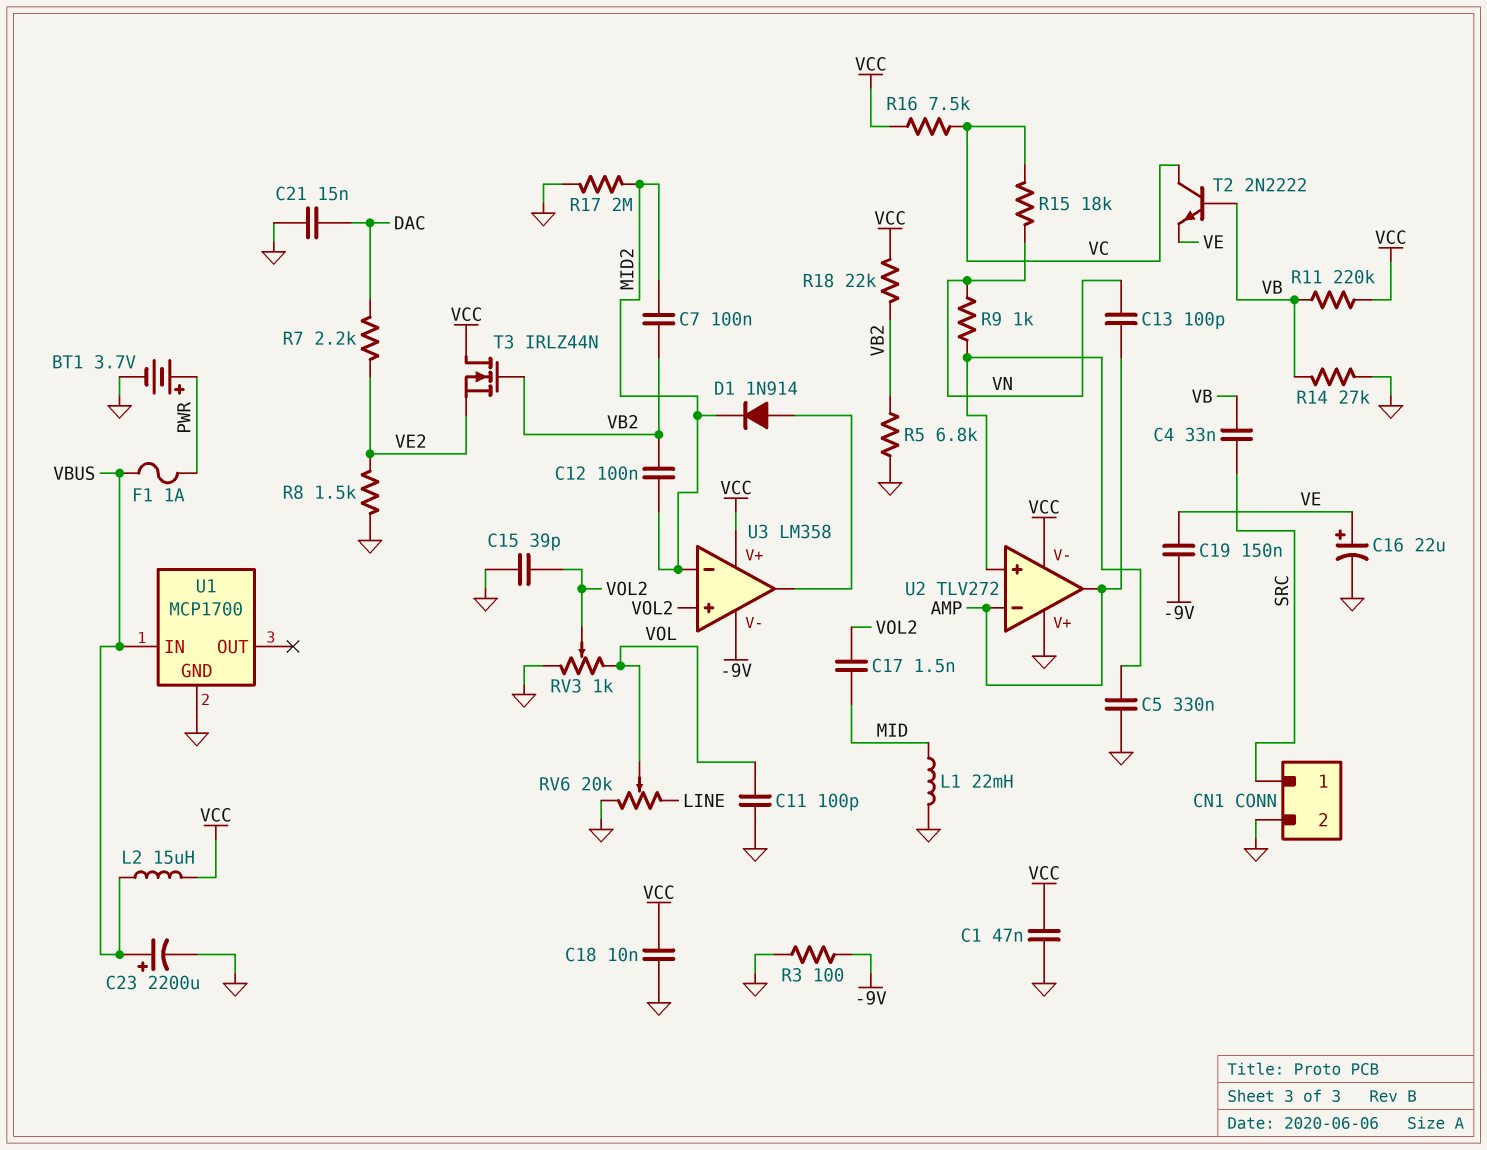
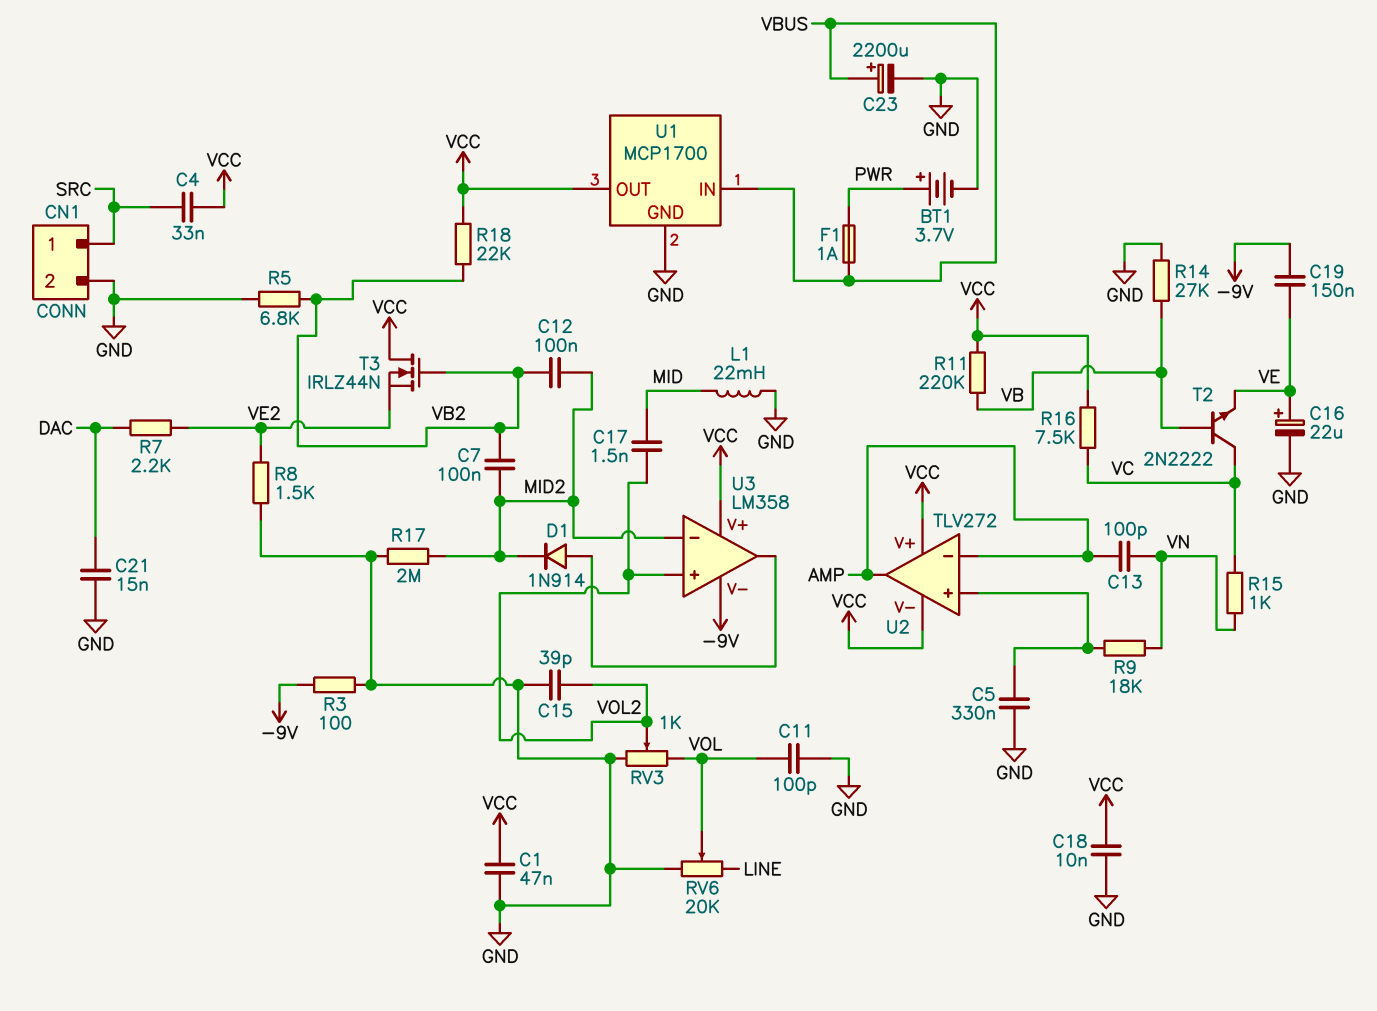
C4: 33nF (SRC, VB) -> 33nF (SRC, VCC)
L2: 15uH (VBUS, VCC) -> none
R9: 1k (U2/in+, VN) -> 18k (U2/in+, VN)
R15: 18k (VC, VN) -> 1k (VC, VN)
U1 pin OUT: none -> VCC
U2 pin V+: GND -> VCC

